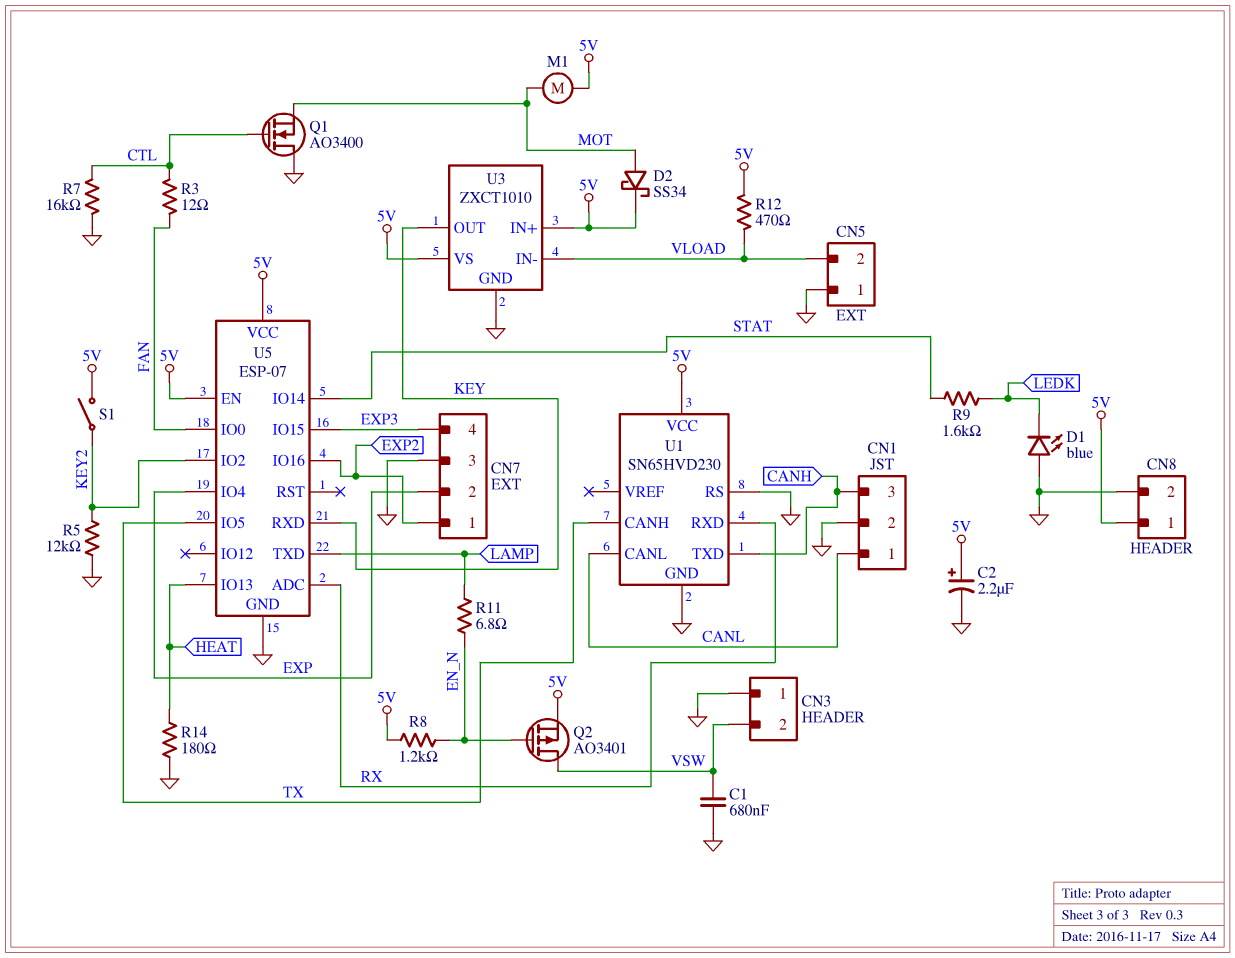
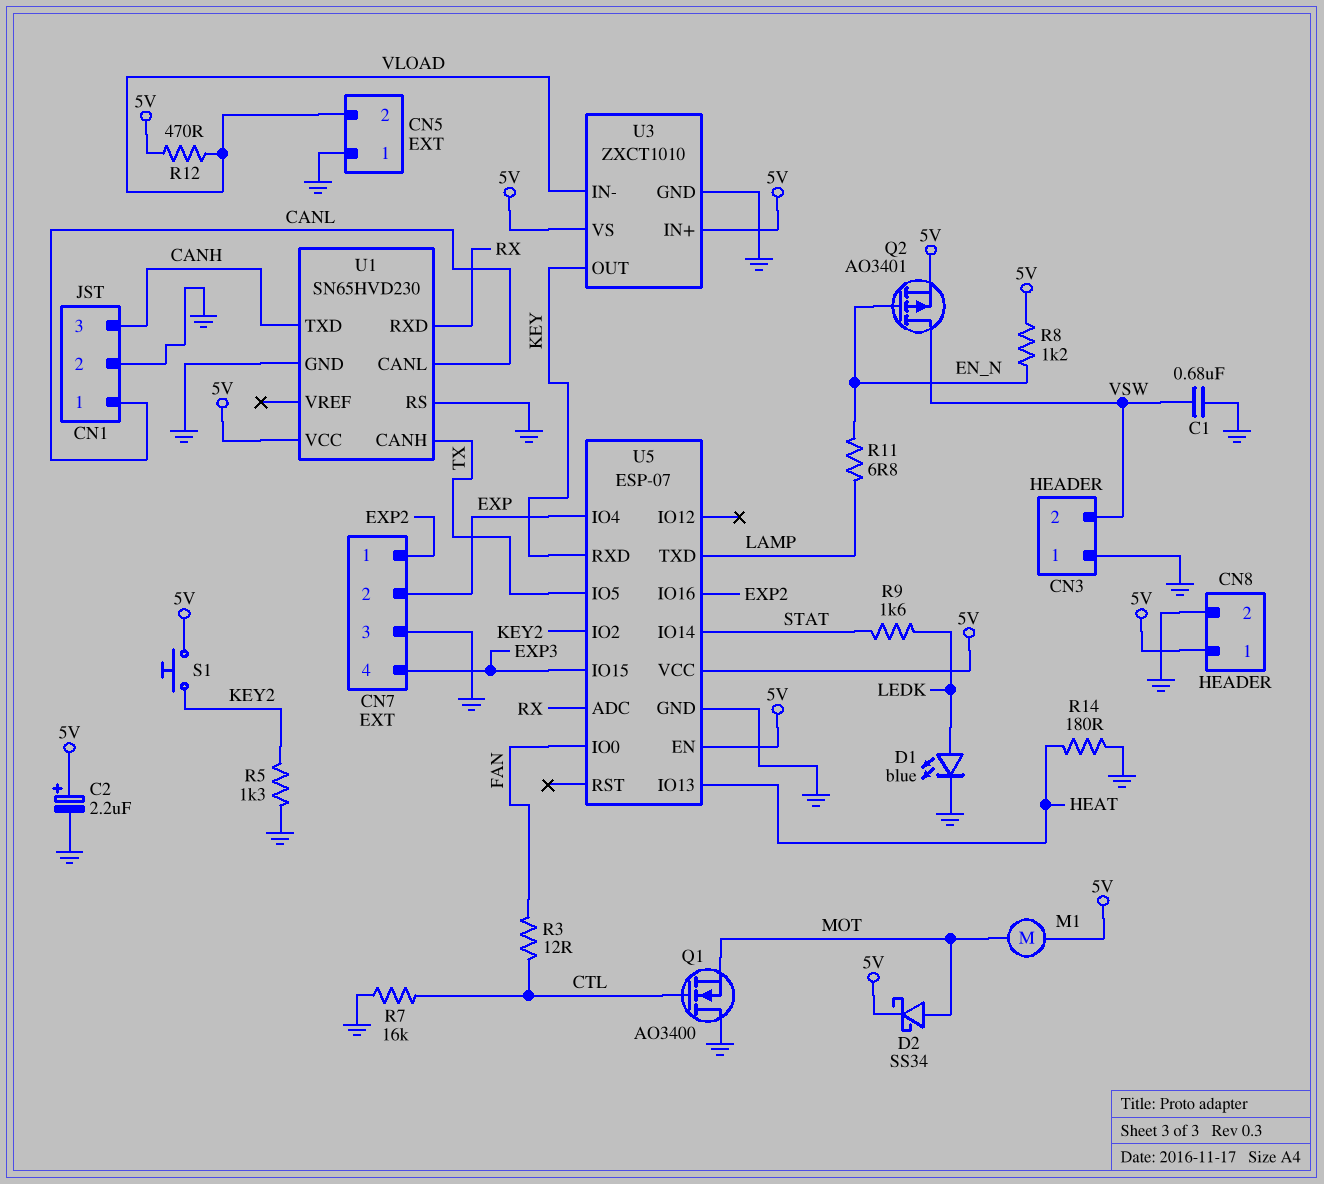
D1: LED blue (A GND, K LEDK) -> LED blue (A LEDK, K GND)
R5: 12k (GND, KEY2) -> 1.3k (GND, KEY2)
S1: switch (5V, KEY2) -> button (5V, KEY2)

